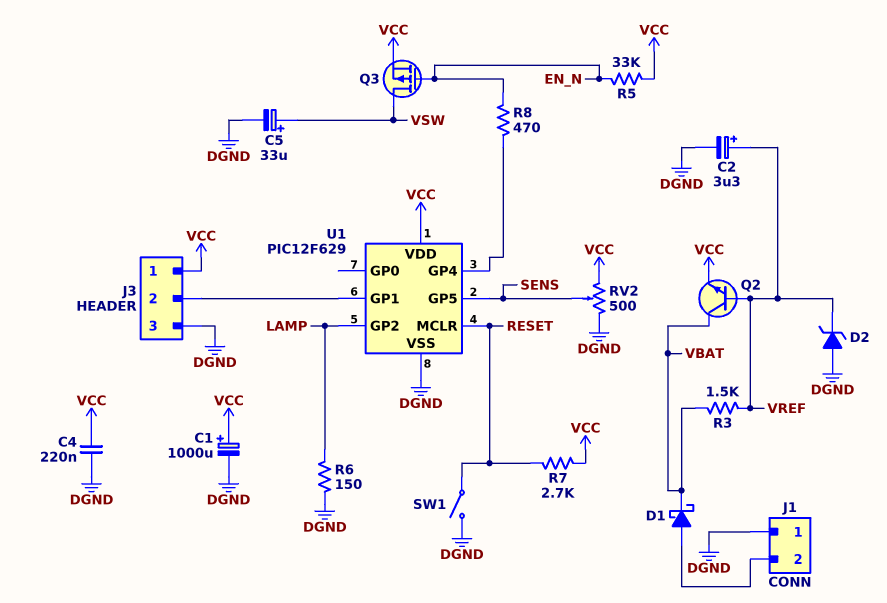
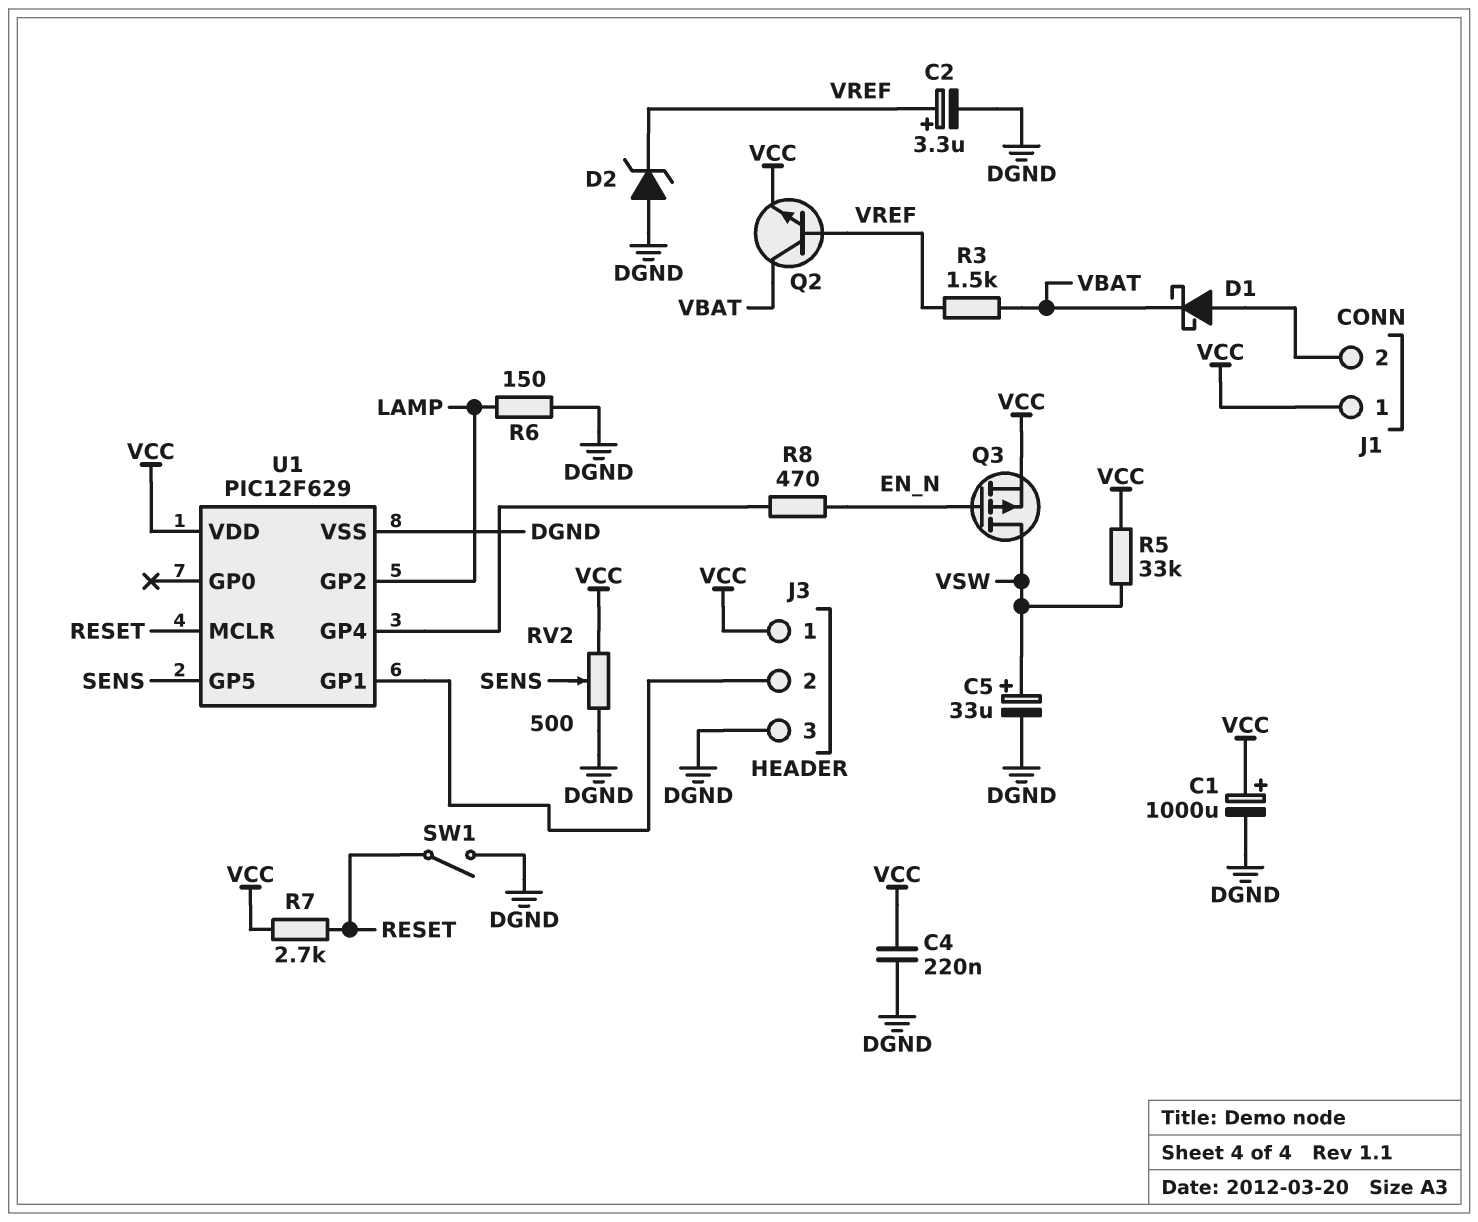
J1 pin 1: DGND -> VCC
R5: 33k (EN_N, VCC) -> 33k (VCC, VSW)

